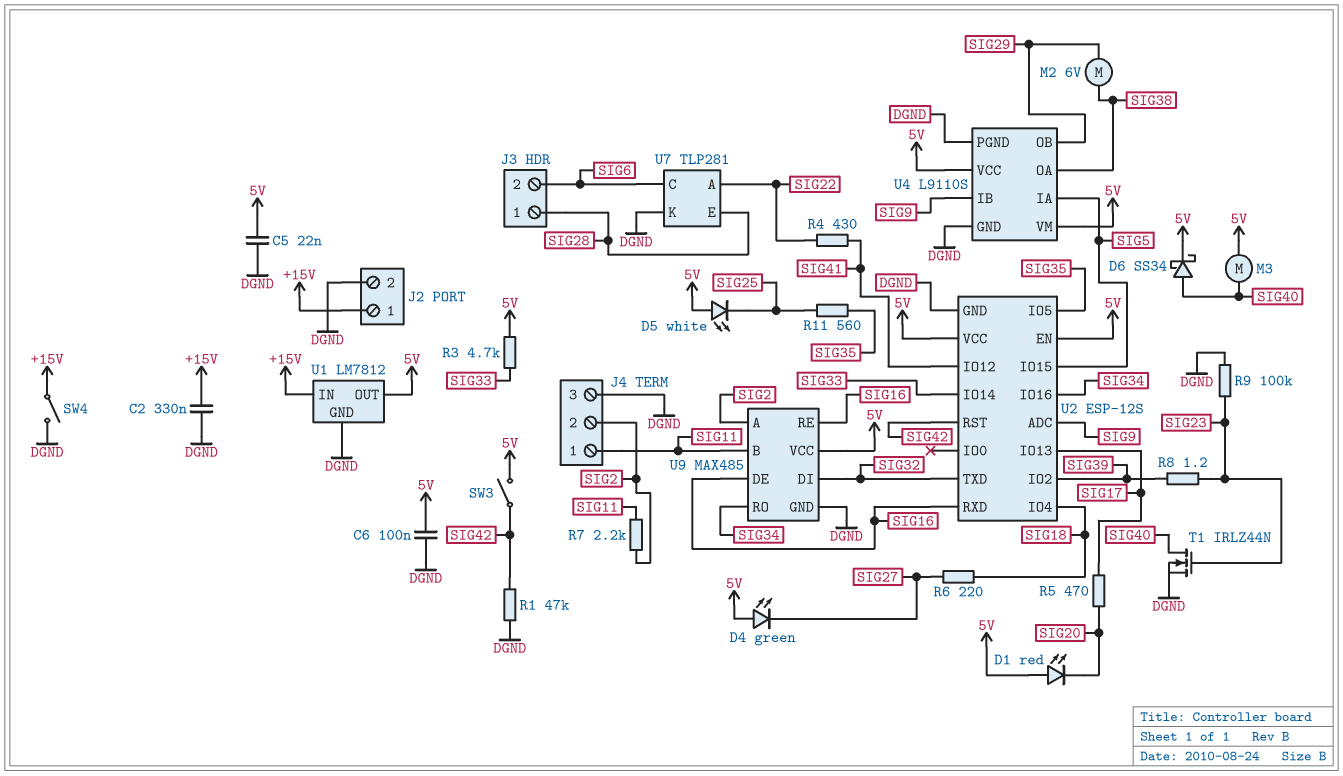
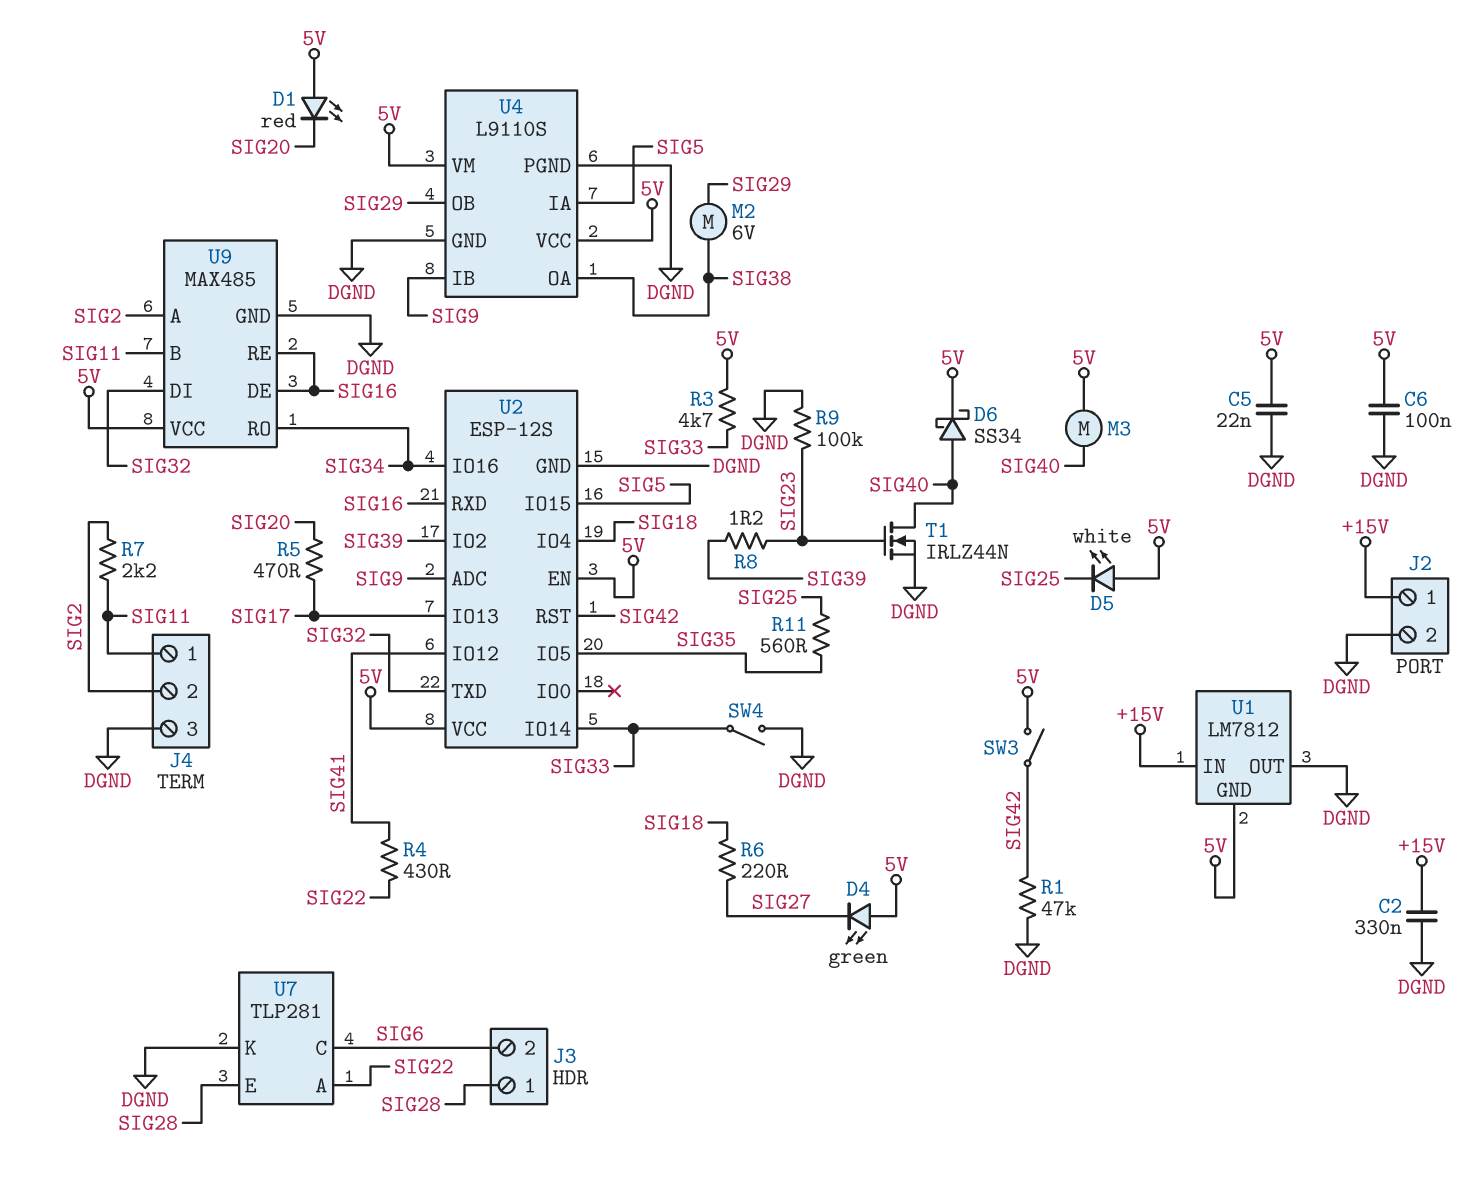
SW4: switch (+15V, DGND) -> switch (DGND, SIG33)
U1 pin GND: DGND -> 5V
U1 pin OUT: 5V -> DGND

